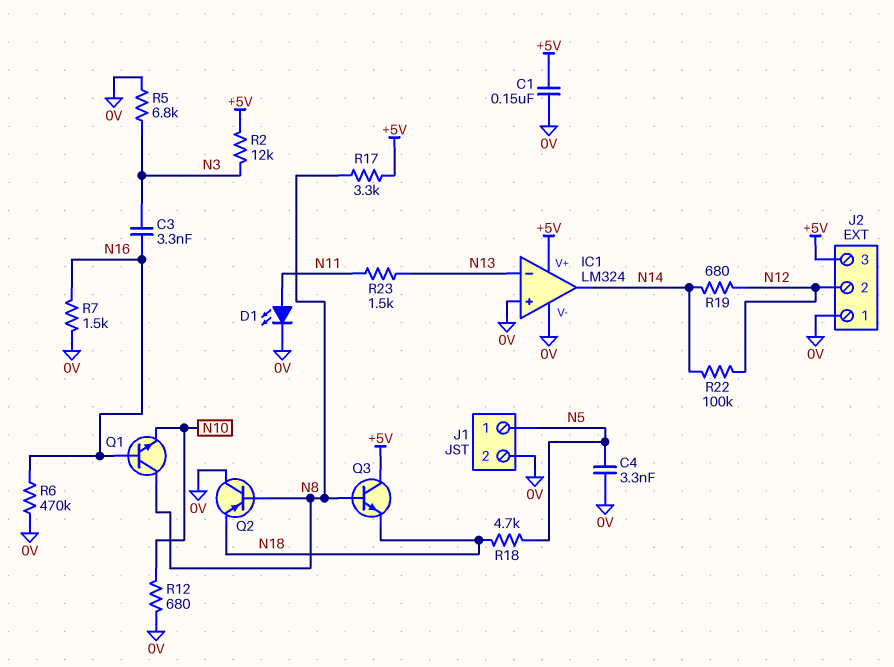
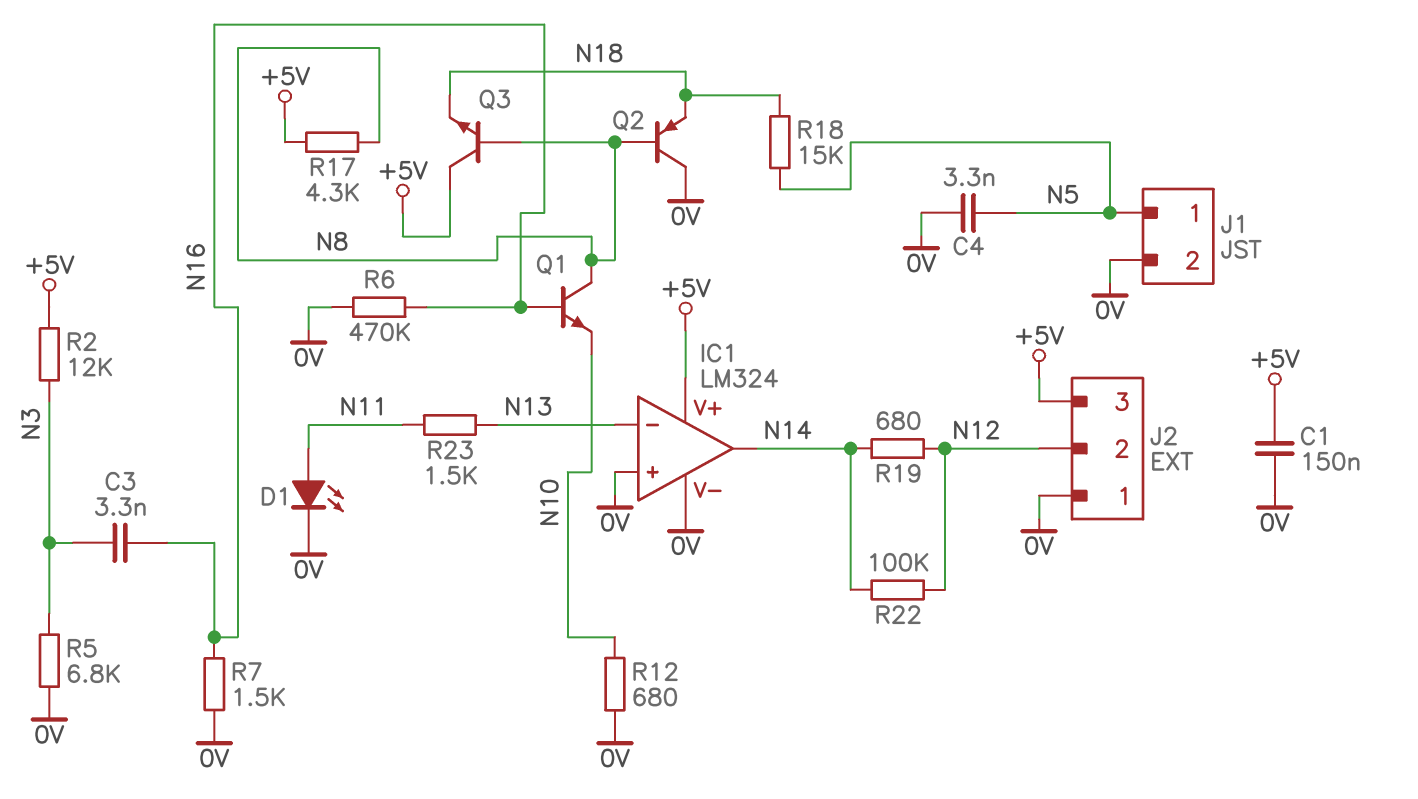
R17: 3.3k (+5V, N8) -> 4.3k (+5V, N8)
R18: 4.7k (N5, N18) -> 15k (N5, N18)

